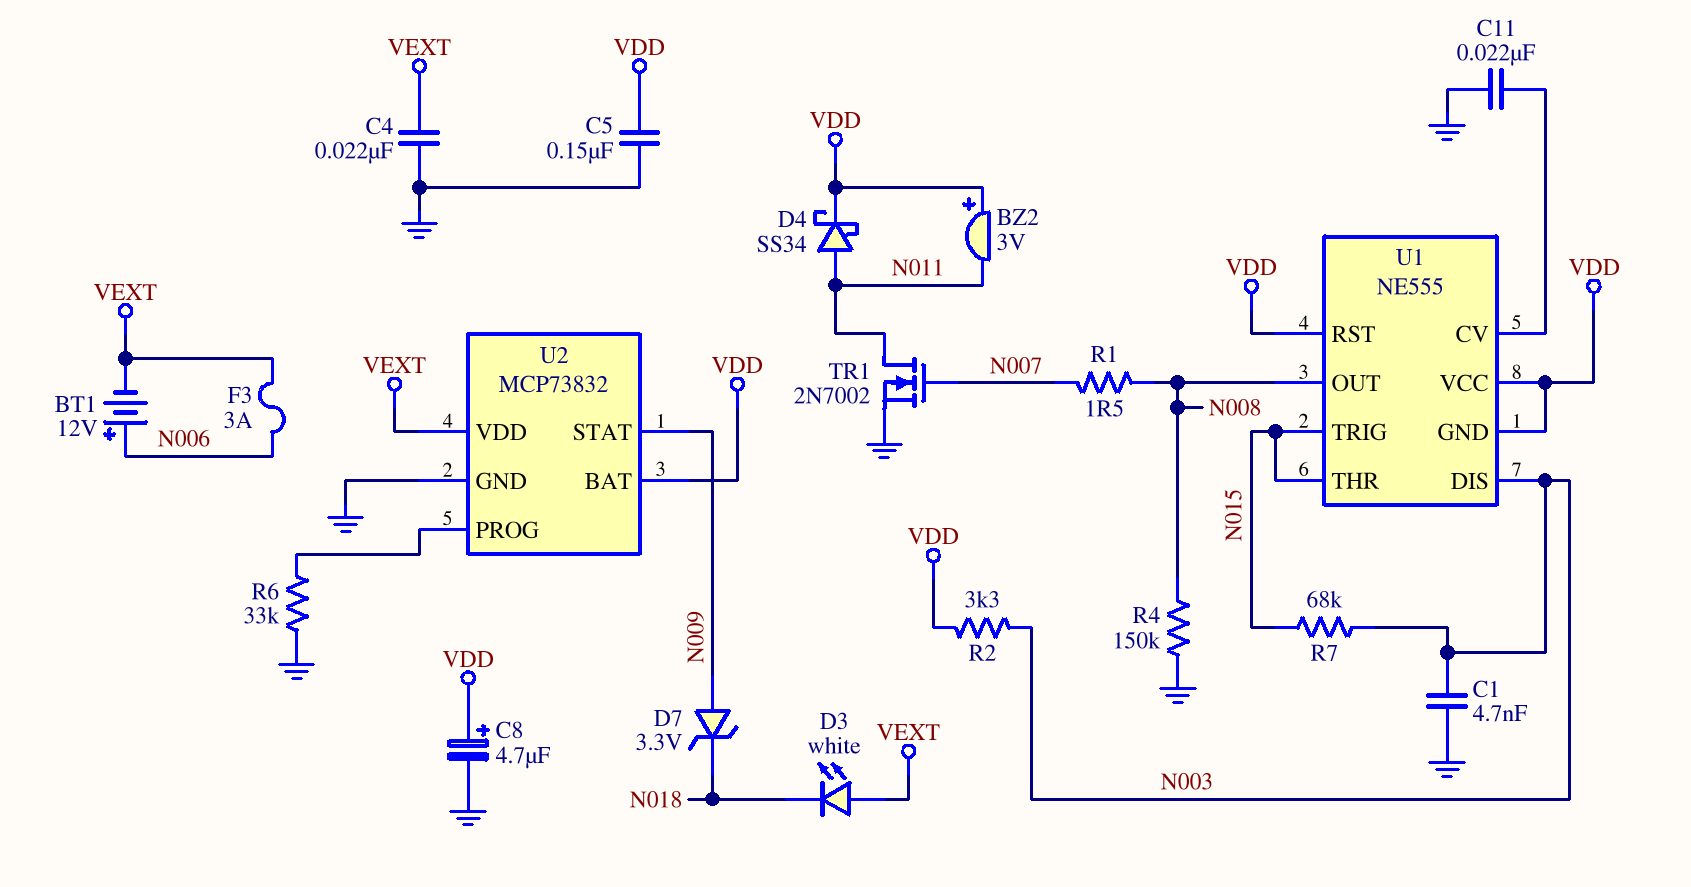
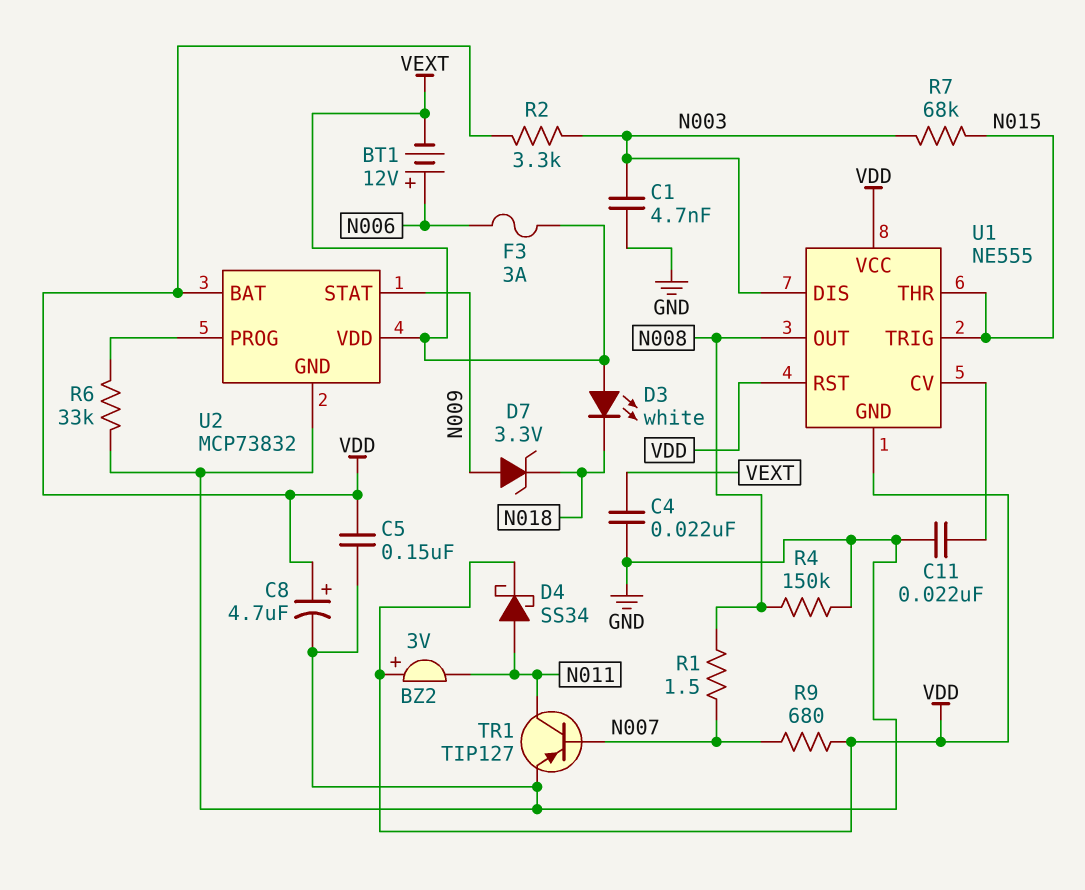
R9: none -> 680 (N007, VDD)
TR1: NMOS 2N7002 (G N007, D N011, S GND) -> PNP TIP127 (B N007, C N011, E GND)

